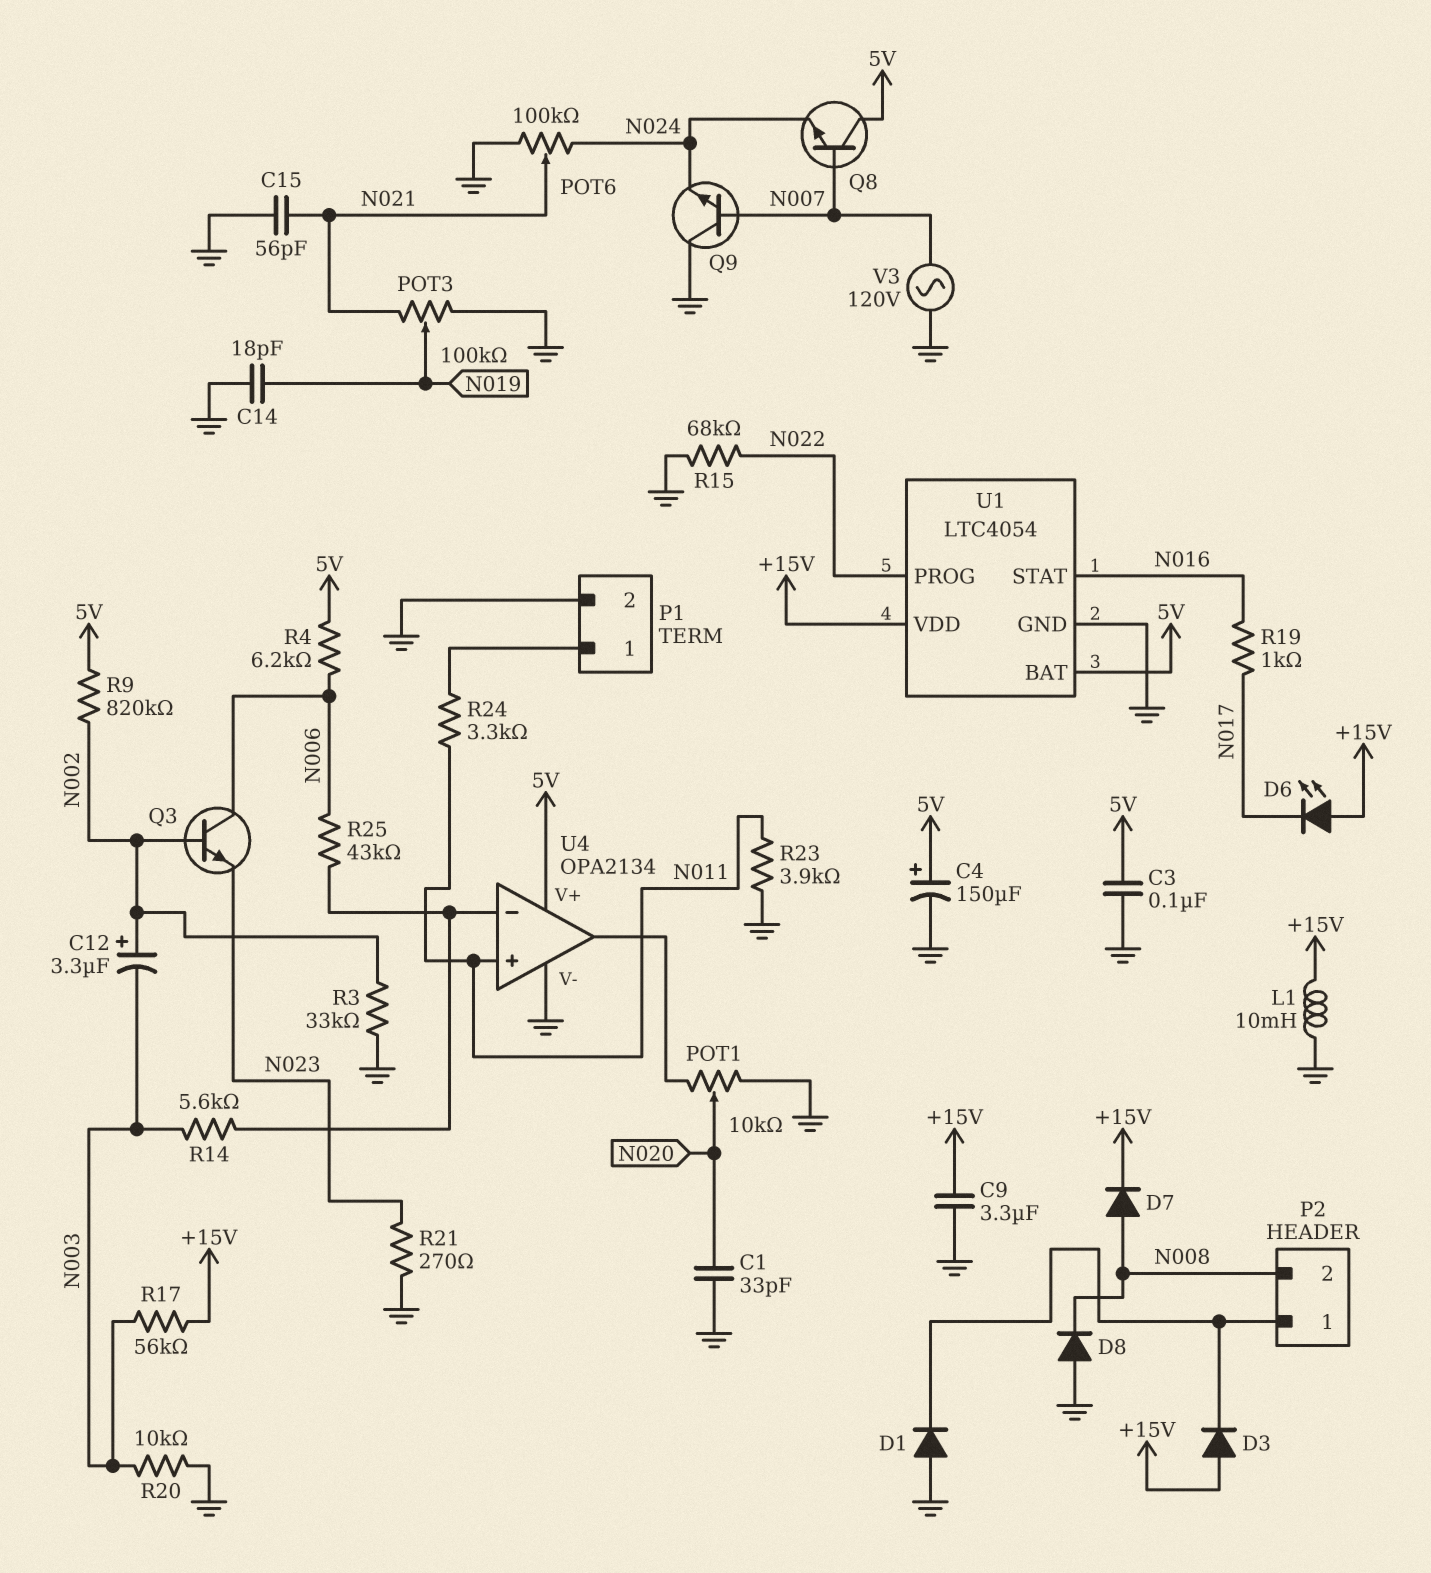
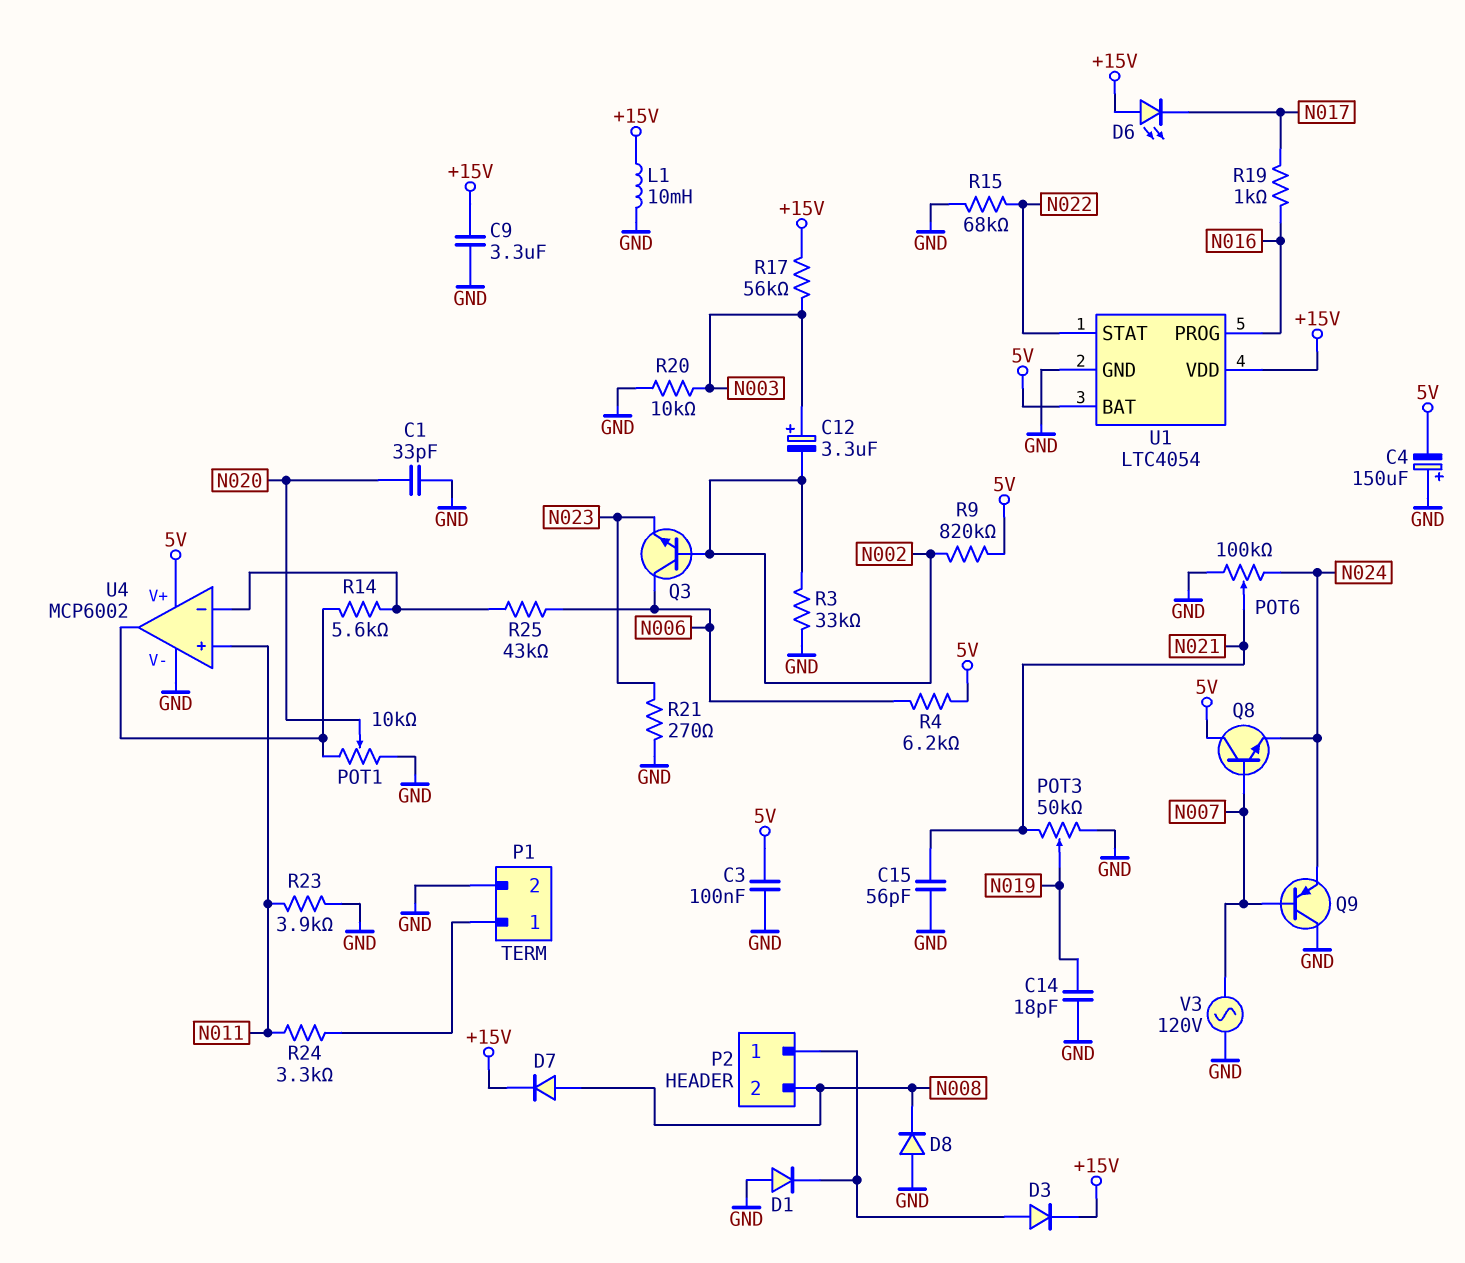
C4: 150uF (plus 5V, minus GND) -> 150uF (plus GND, minus 5V)
C12: 3.3uF (plus N002, minus N003) -> 3.3uF (plus N003, minus N002)
D3: diode (A +15V, K P2/1) -> diode (A P2/1, K +15V)
POT3: 100k (GND, N021, wiper N019) -> 50k (GND, N021, wiper N019)
Q9: NPN (B N007, C GND, E N024) -> PNP (B N007, C GND, E N024)
R14: 5.6k (N003, U4/in-) -> 5.6k (U4/in-, U4/out)
U1 pin PROG: N022 -> N016
U1 pin STAT: N016 -> N022
U4: OPA2134 -> MCP6002

